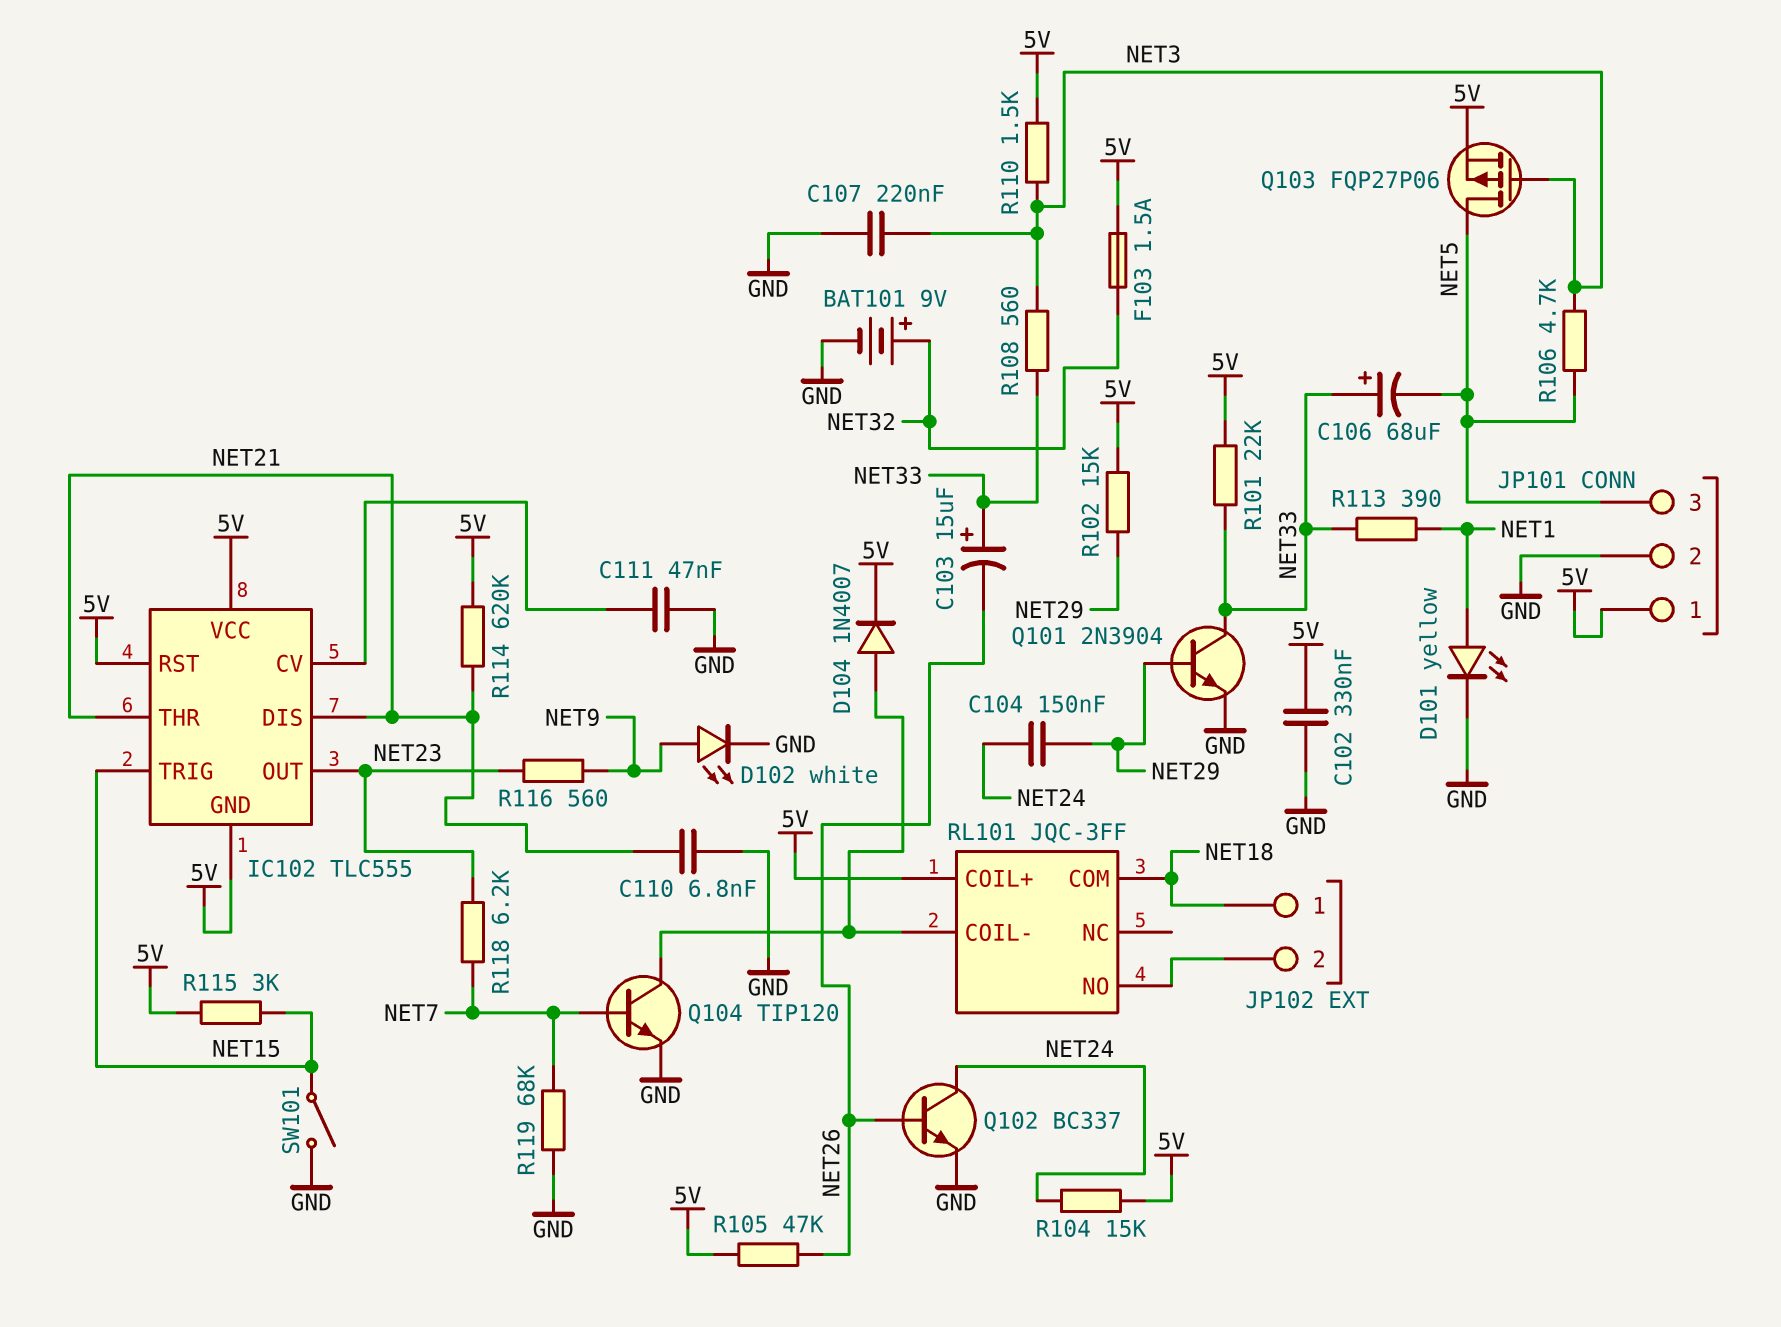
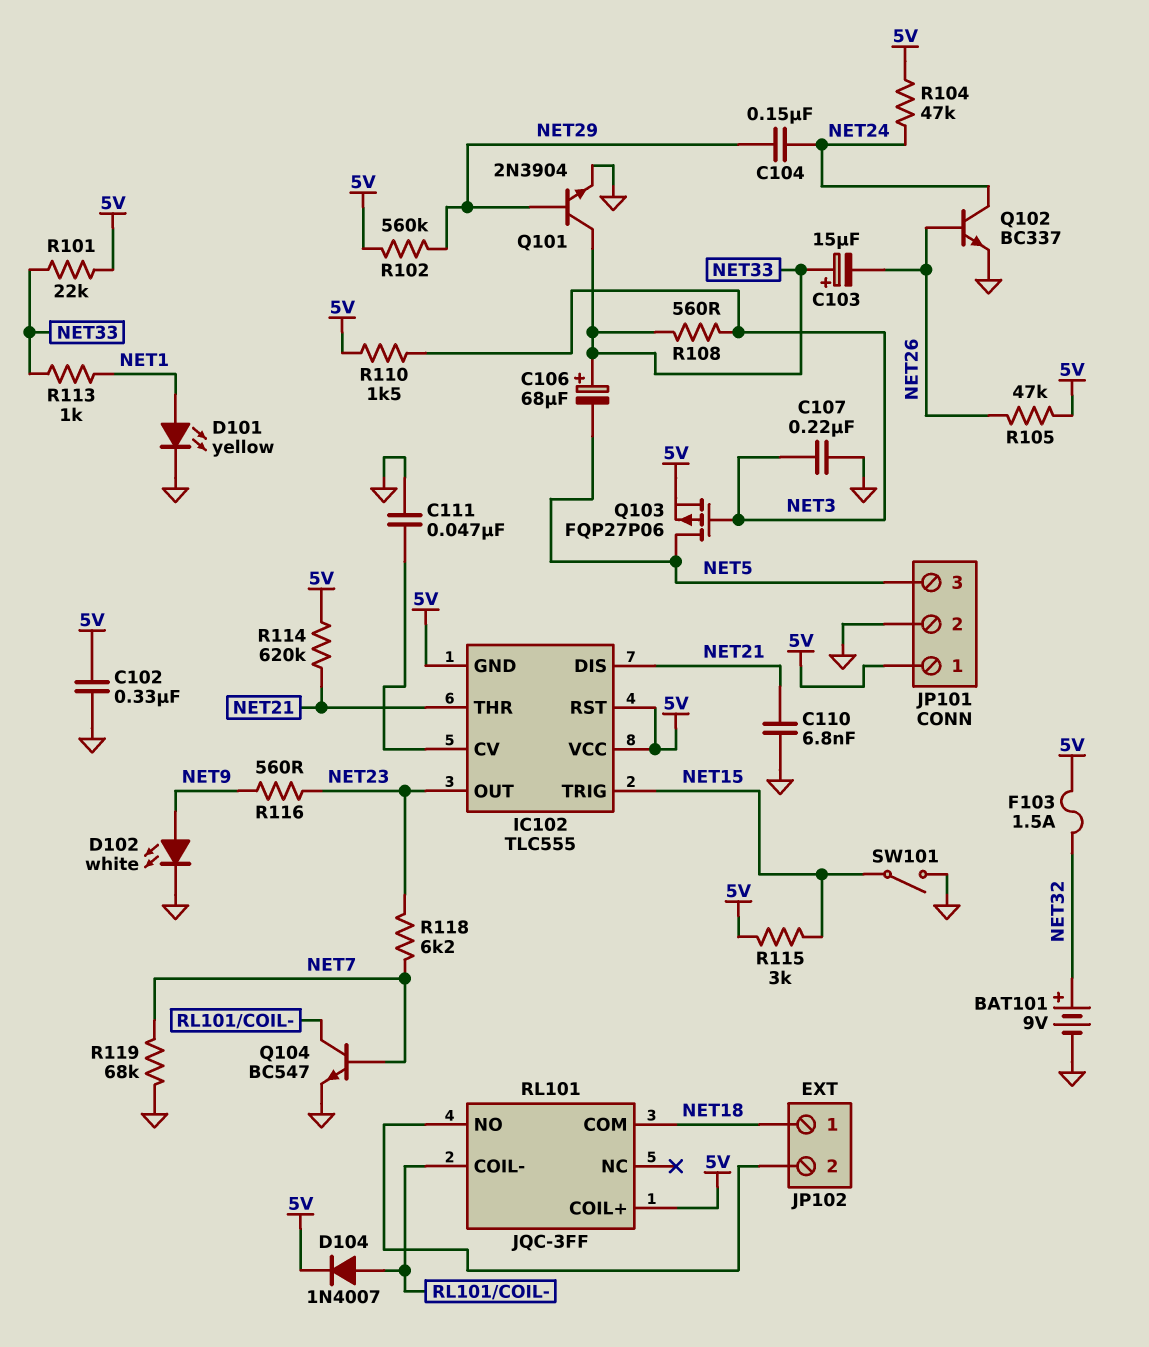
Q104: NPN TIP120 (B NET7, C RL101/COIL-, E GND) -> NPN BC547 (B NET7, C RL101/COIL-, E GND)
R102: 15k (5V, NET29) -> 560k (5V, NET29)
R104: 15k (5V, NET24) -> 47k (5V, NET24)
R106: 4.7k (NET3, NET5) -> none
R113: 390 (NET1, NET33) -> 1k (NET1, NET33)

